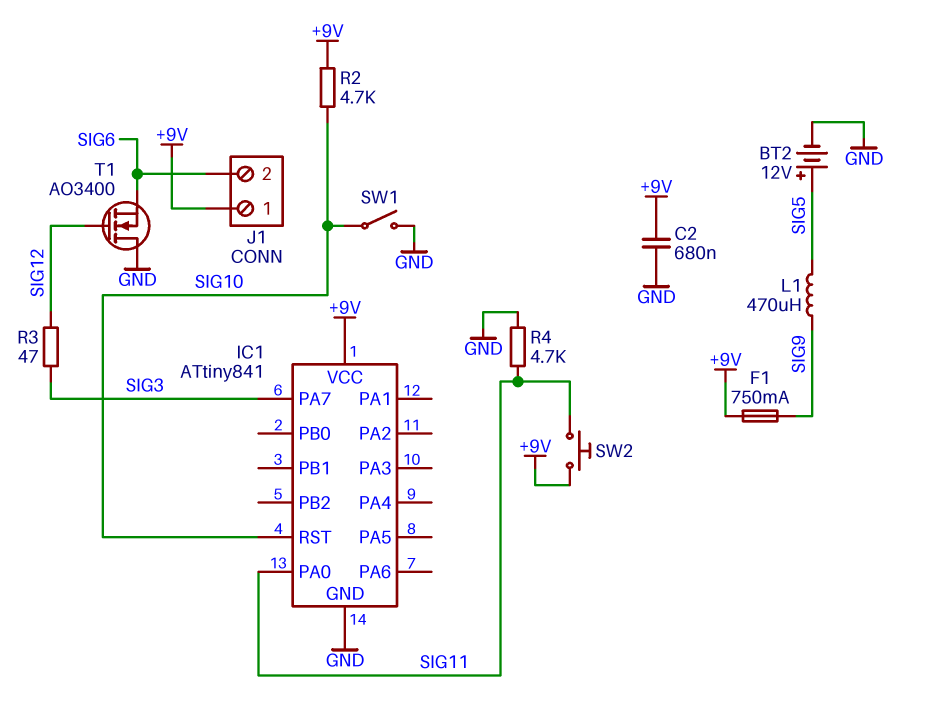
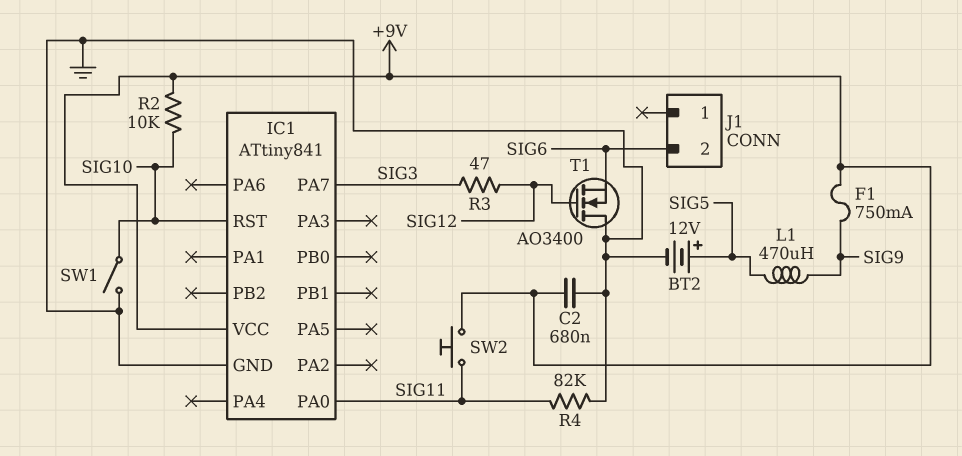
J1 pin 1: +9V -> none
R2: 4.7k (+9V, SIG10) -> 10k (+9V, SIG10)
R4: 4.7k (GND, SIG11) -> 82k (GND, SIG11)

